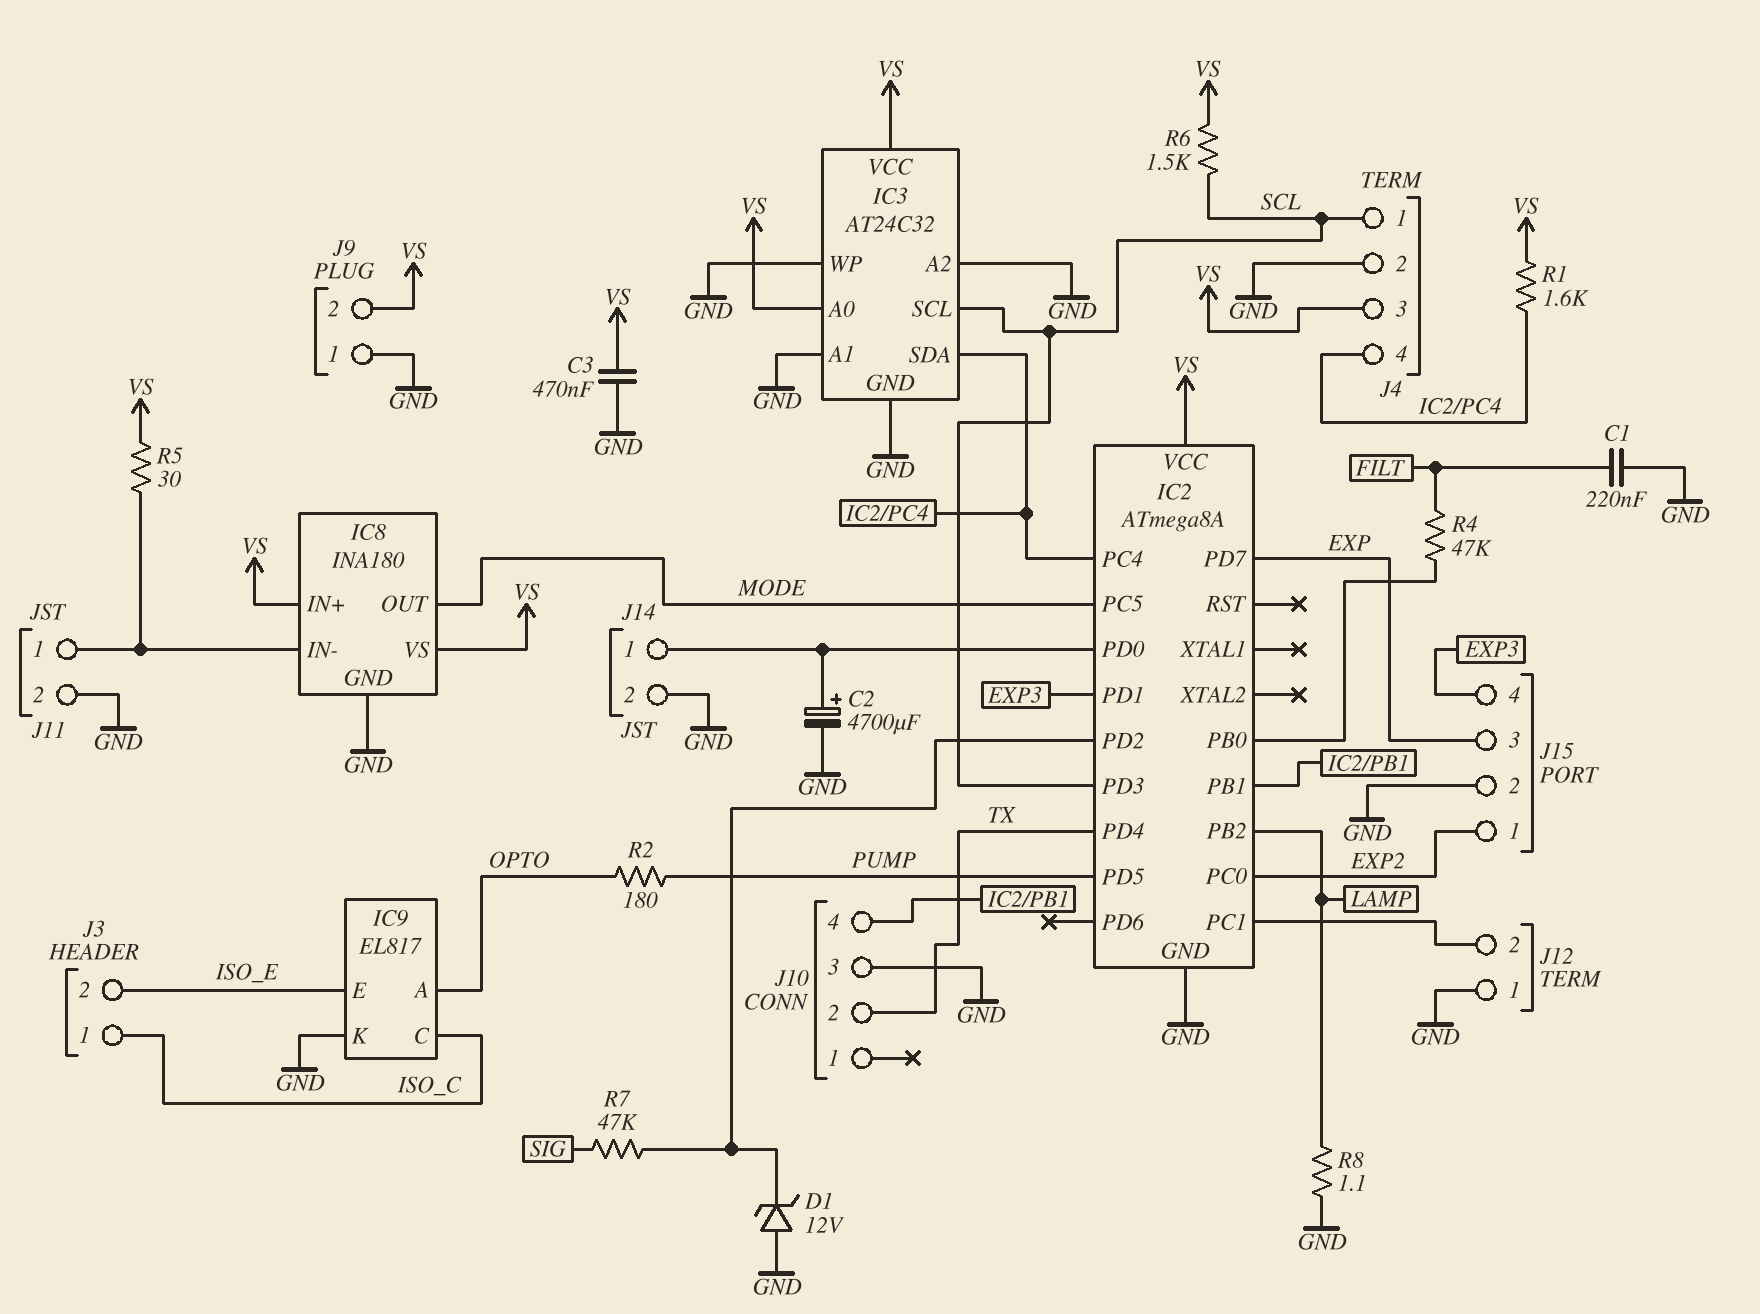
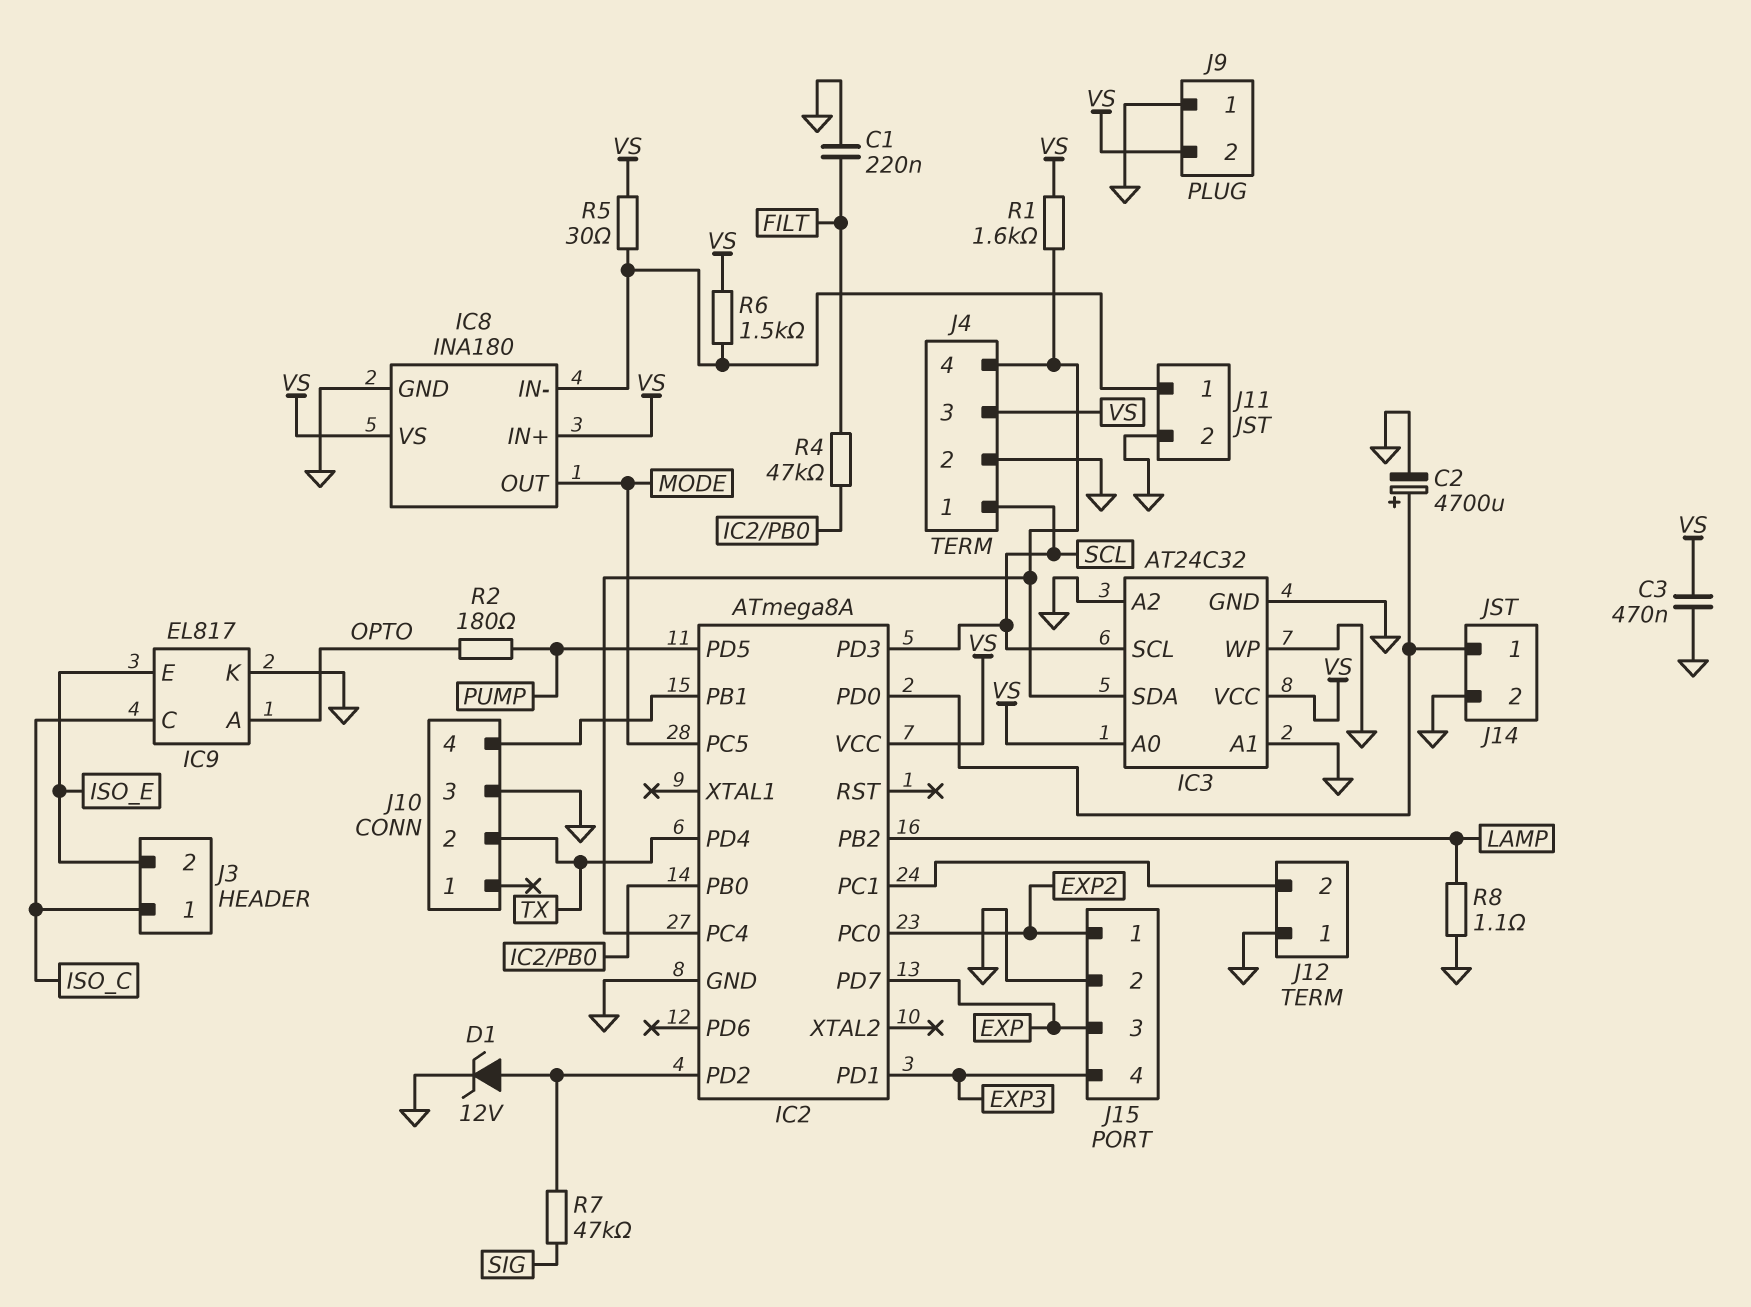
D1: zener 12V (A GND, K IC2/PD2) -> zener 12V (A IC2/PD2, K GND)
R6: 1.5k (SCL, VS) -> 1.5k (IC8/IN-, VS)

